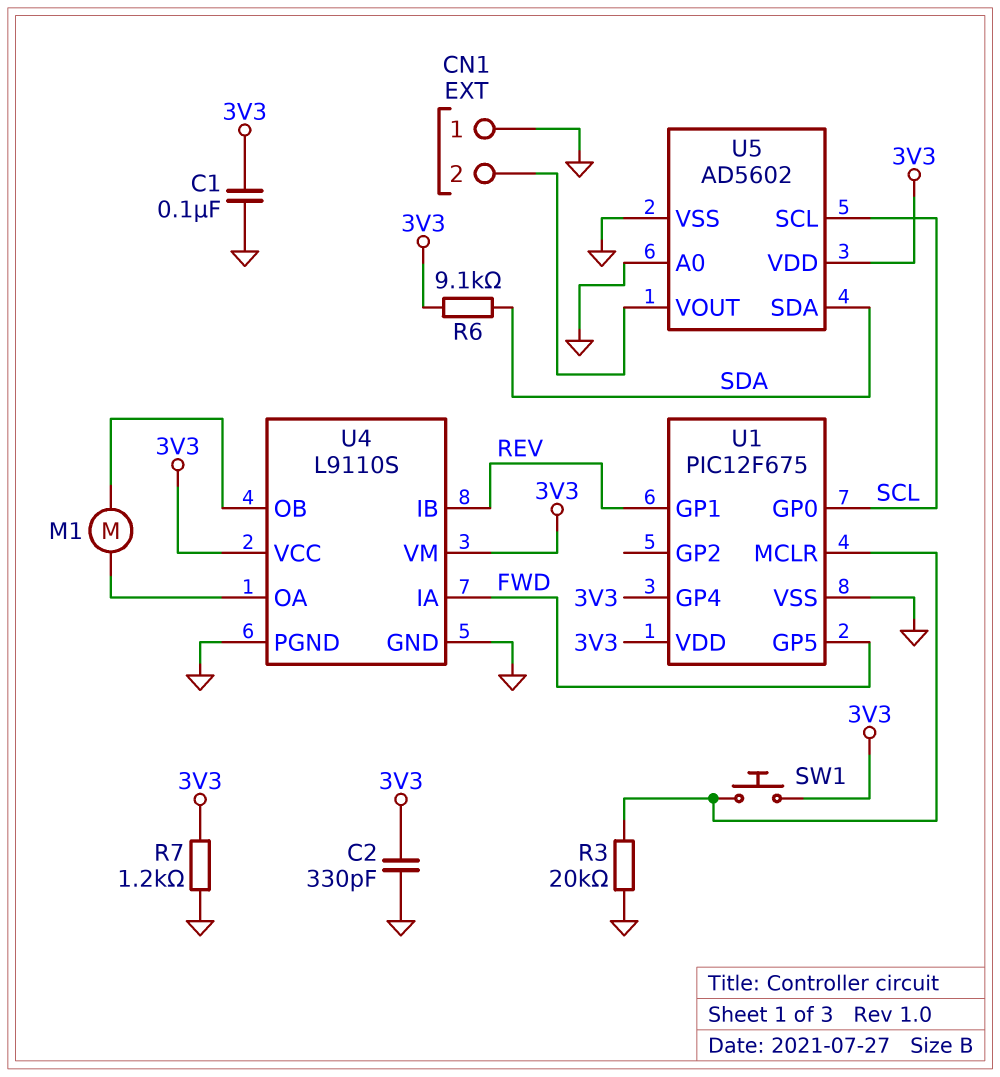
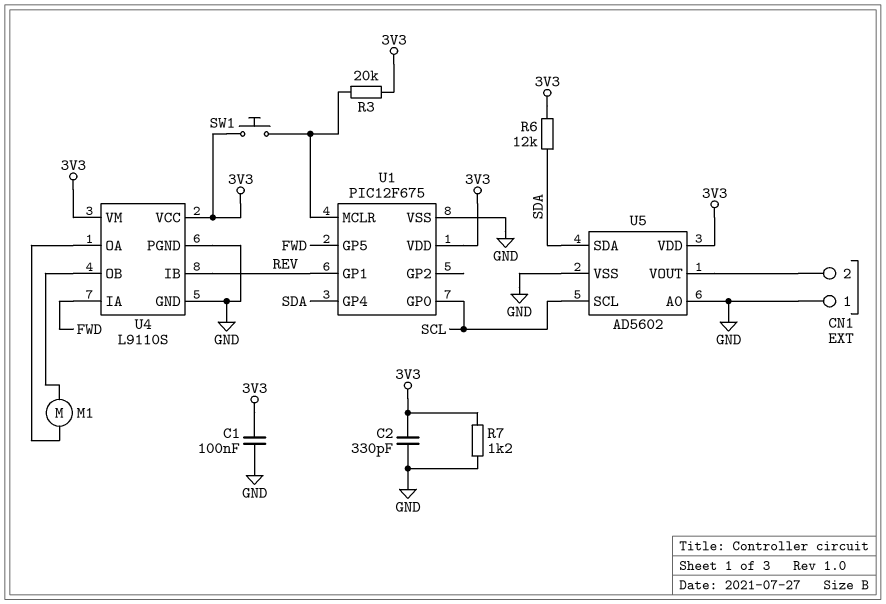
R3: 20k (GND, U1/MCLR) -> 20k (3V3, U1/MCLR)
R6: 9.1k (3V3, SDA) -> 12k (3V3, SDA)
U1 pin GP4: 3V3 -> SDA

